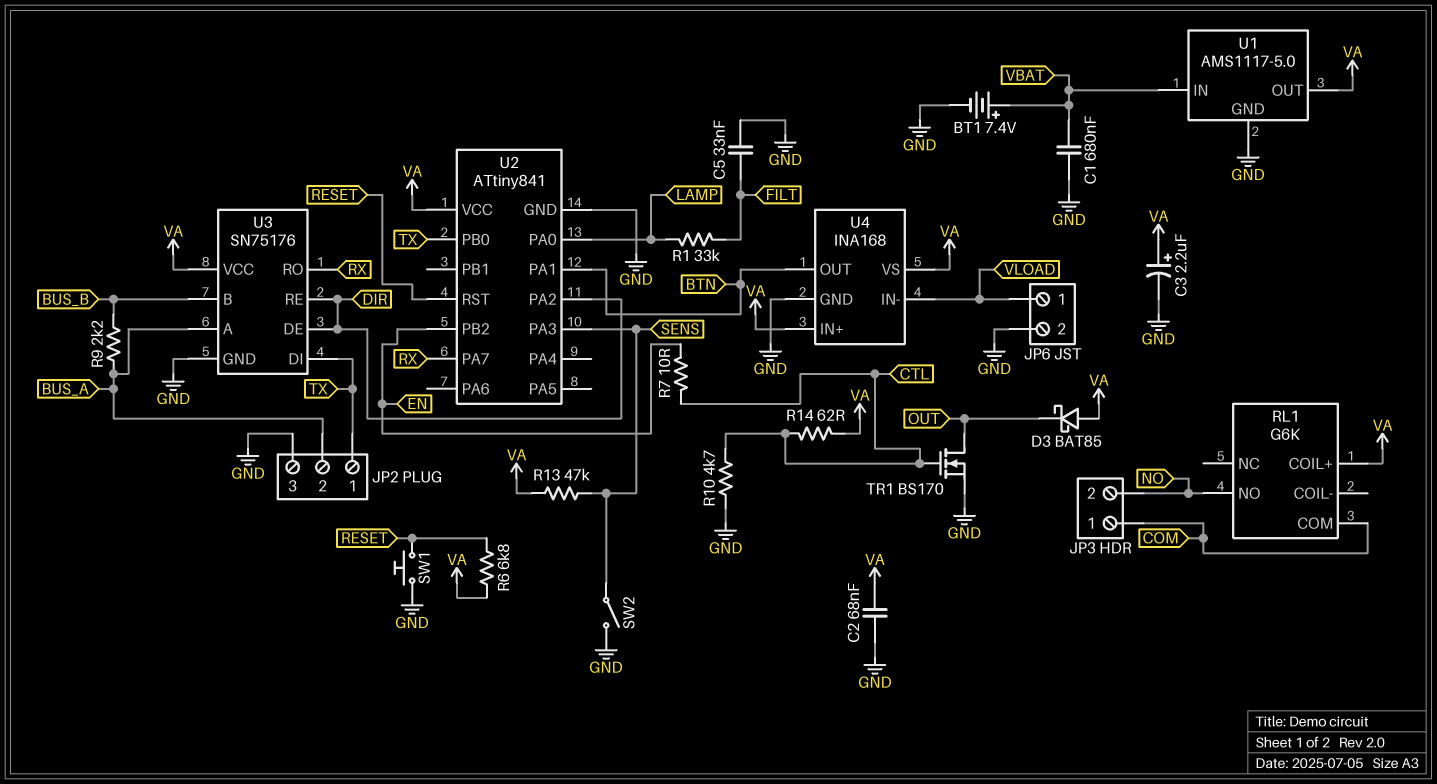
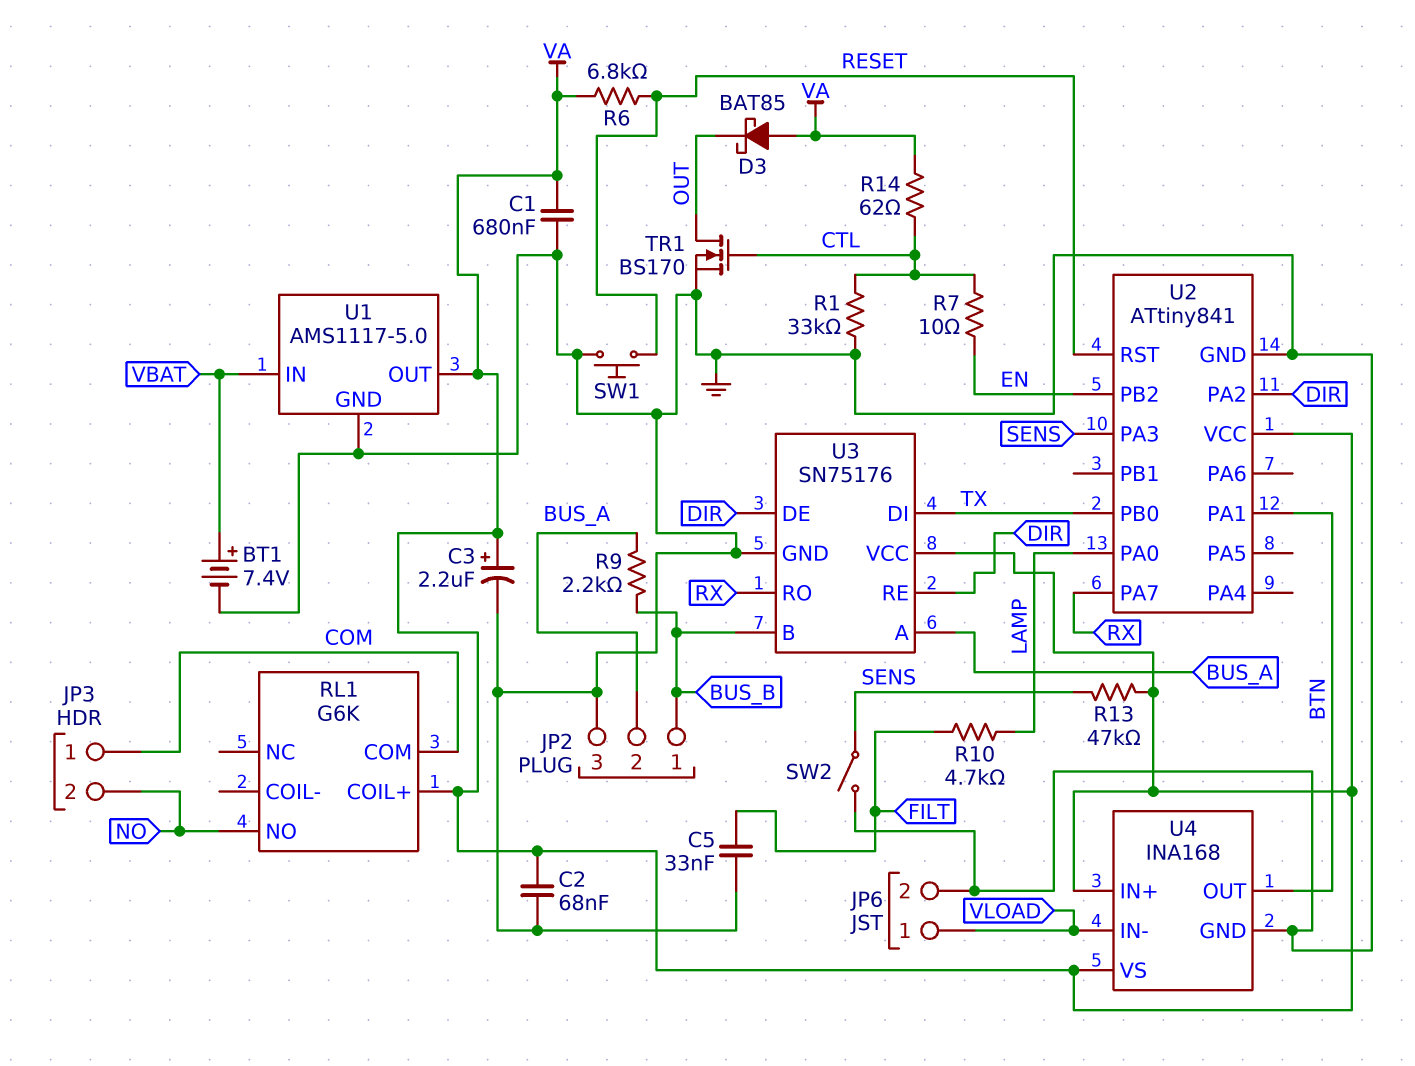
C1: 680nF (GND, VBAT) -> 680nF (GND, VA)
JP2 pin 1: TX -> BUS_B
R1: 33k (FILT, LAMP) -> 33k (CTL, GND)
R10: 4.7k (CTL, GND) -> 4.7k (FILT, LAMP)

